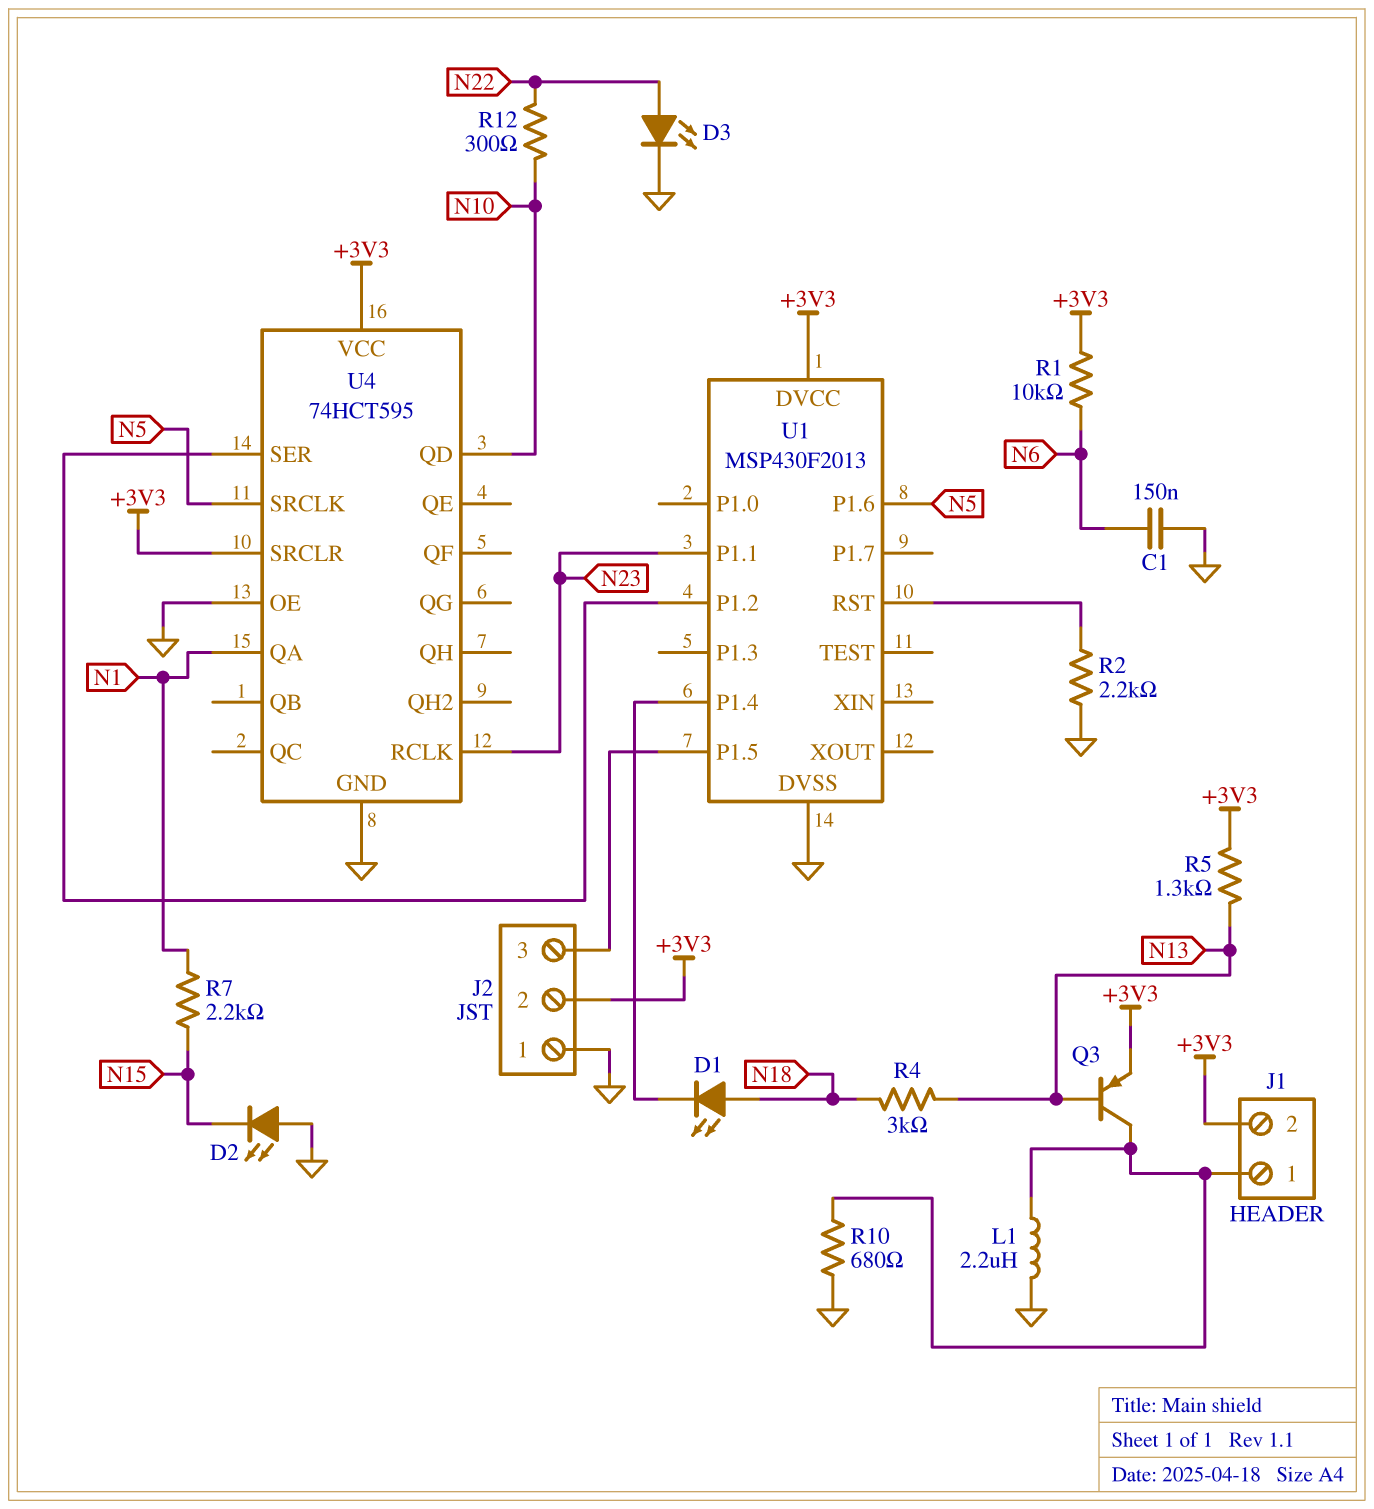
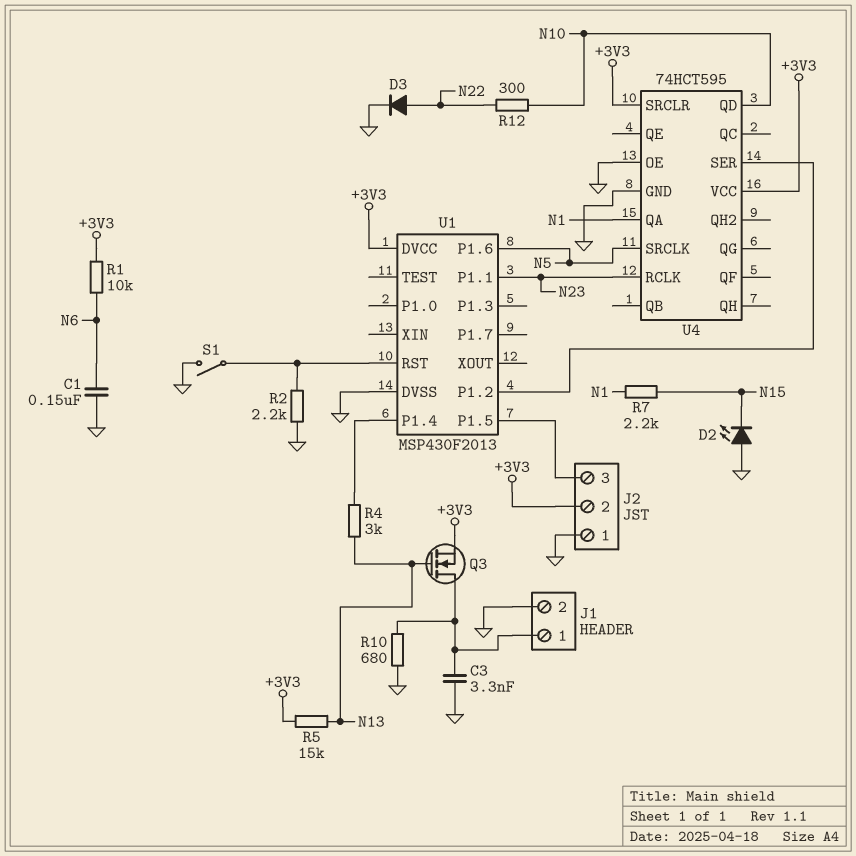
C3: none -> 3.3nF (GND, J1/1)
D1: LED (A N18, K U1/P1.4) -> none
D3: LED (A N22, K GND) -> diode (A N22, K GND)
J1 pin 2: +3V3 -> GND
L1: 2.2uH (GND, J1/1) -> none
Q3: PNP (B N13, C J1/1, E +3V3) -> NMOS (G N13, D J1/1, S +3V3)
R4: 3k (N13, N18) -> 3k (N13, U1/P1.4)
R5: 1.3k (+3V3, N13) -> 15k (+3V3, N13)
S1: none -> switch (GND, U1/RST)

